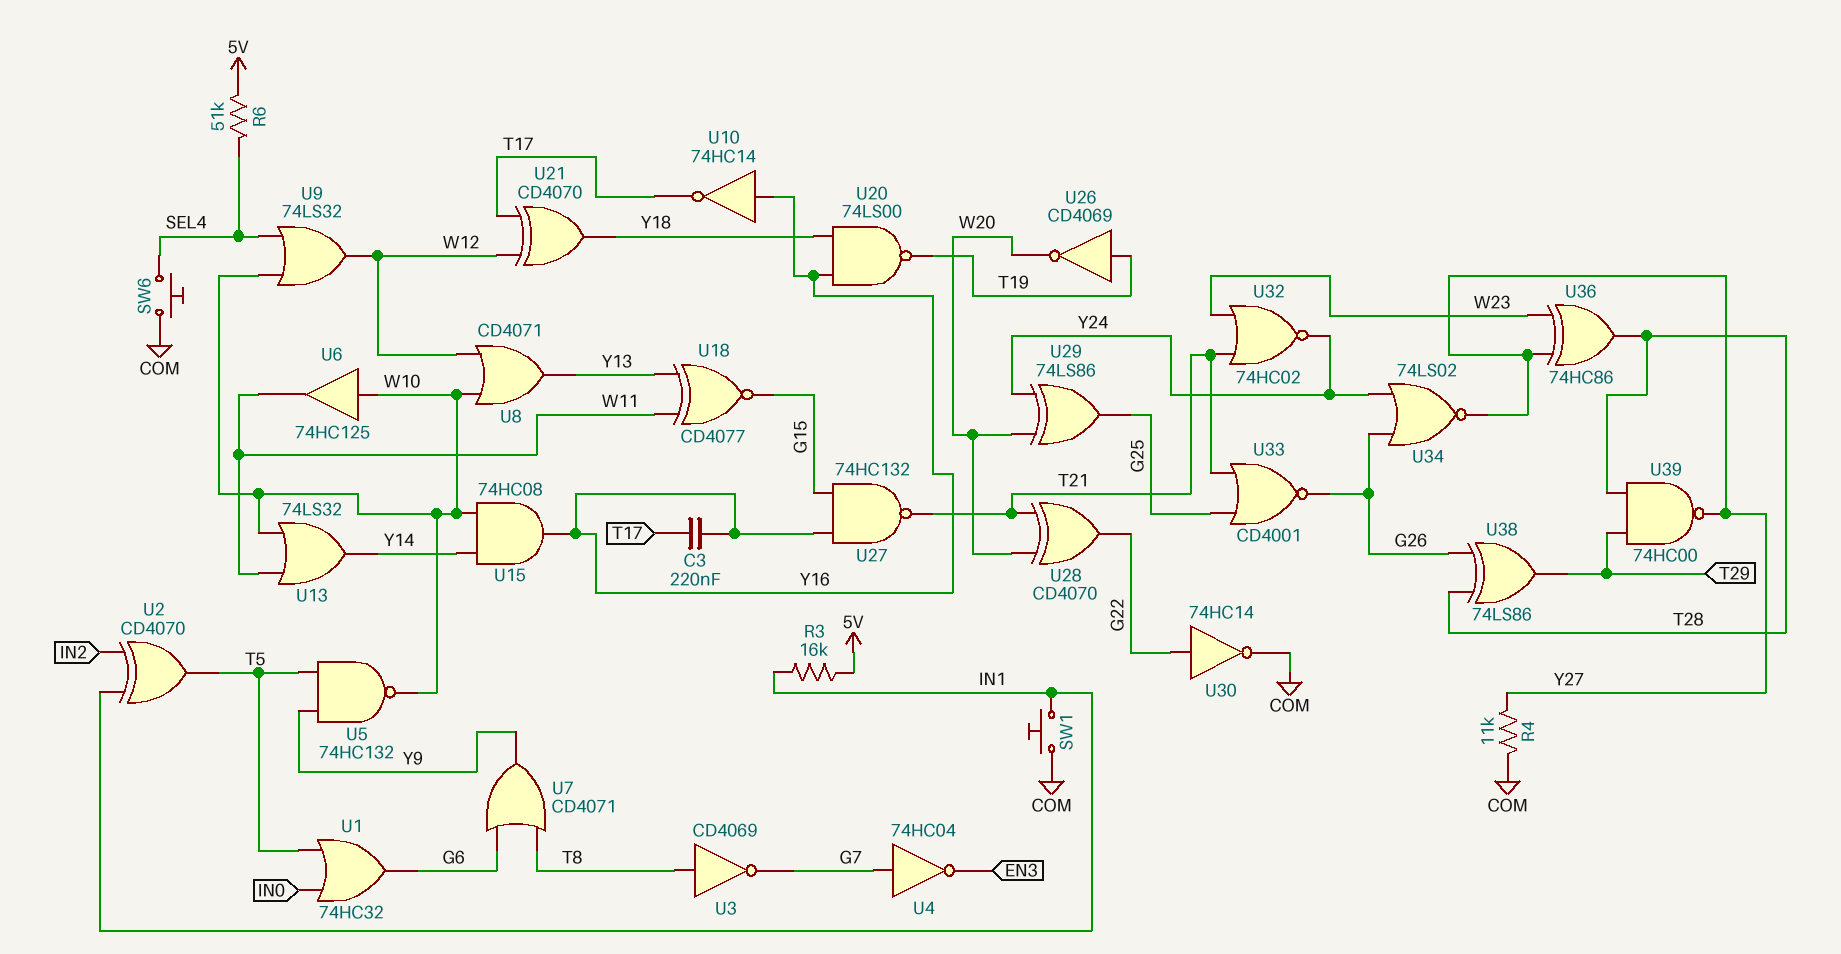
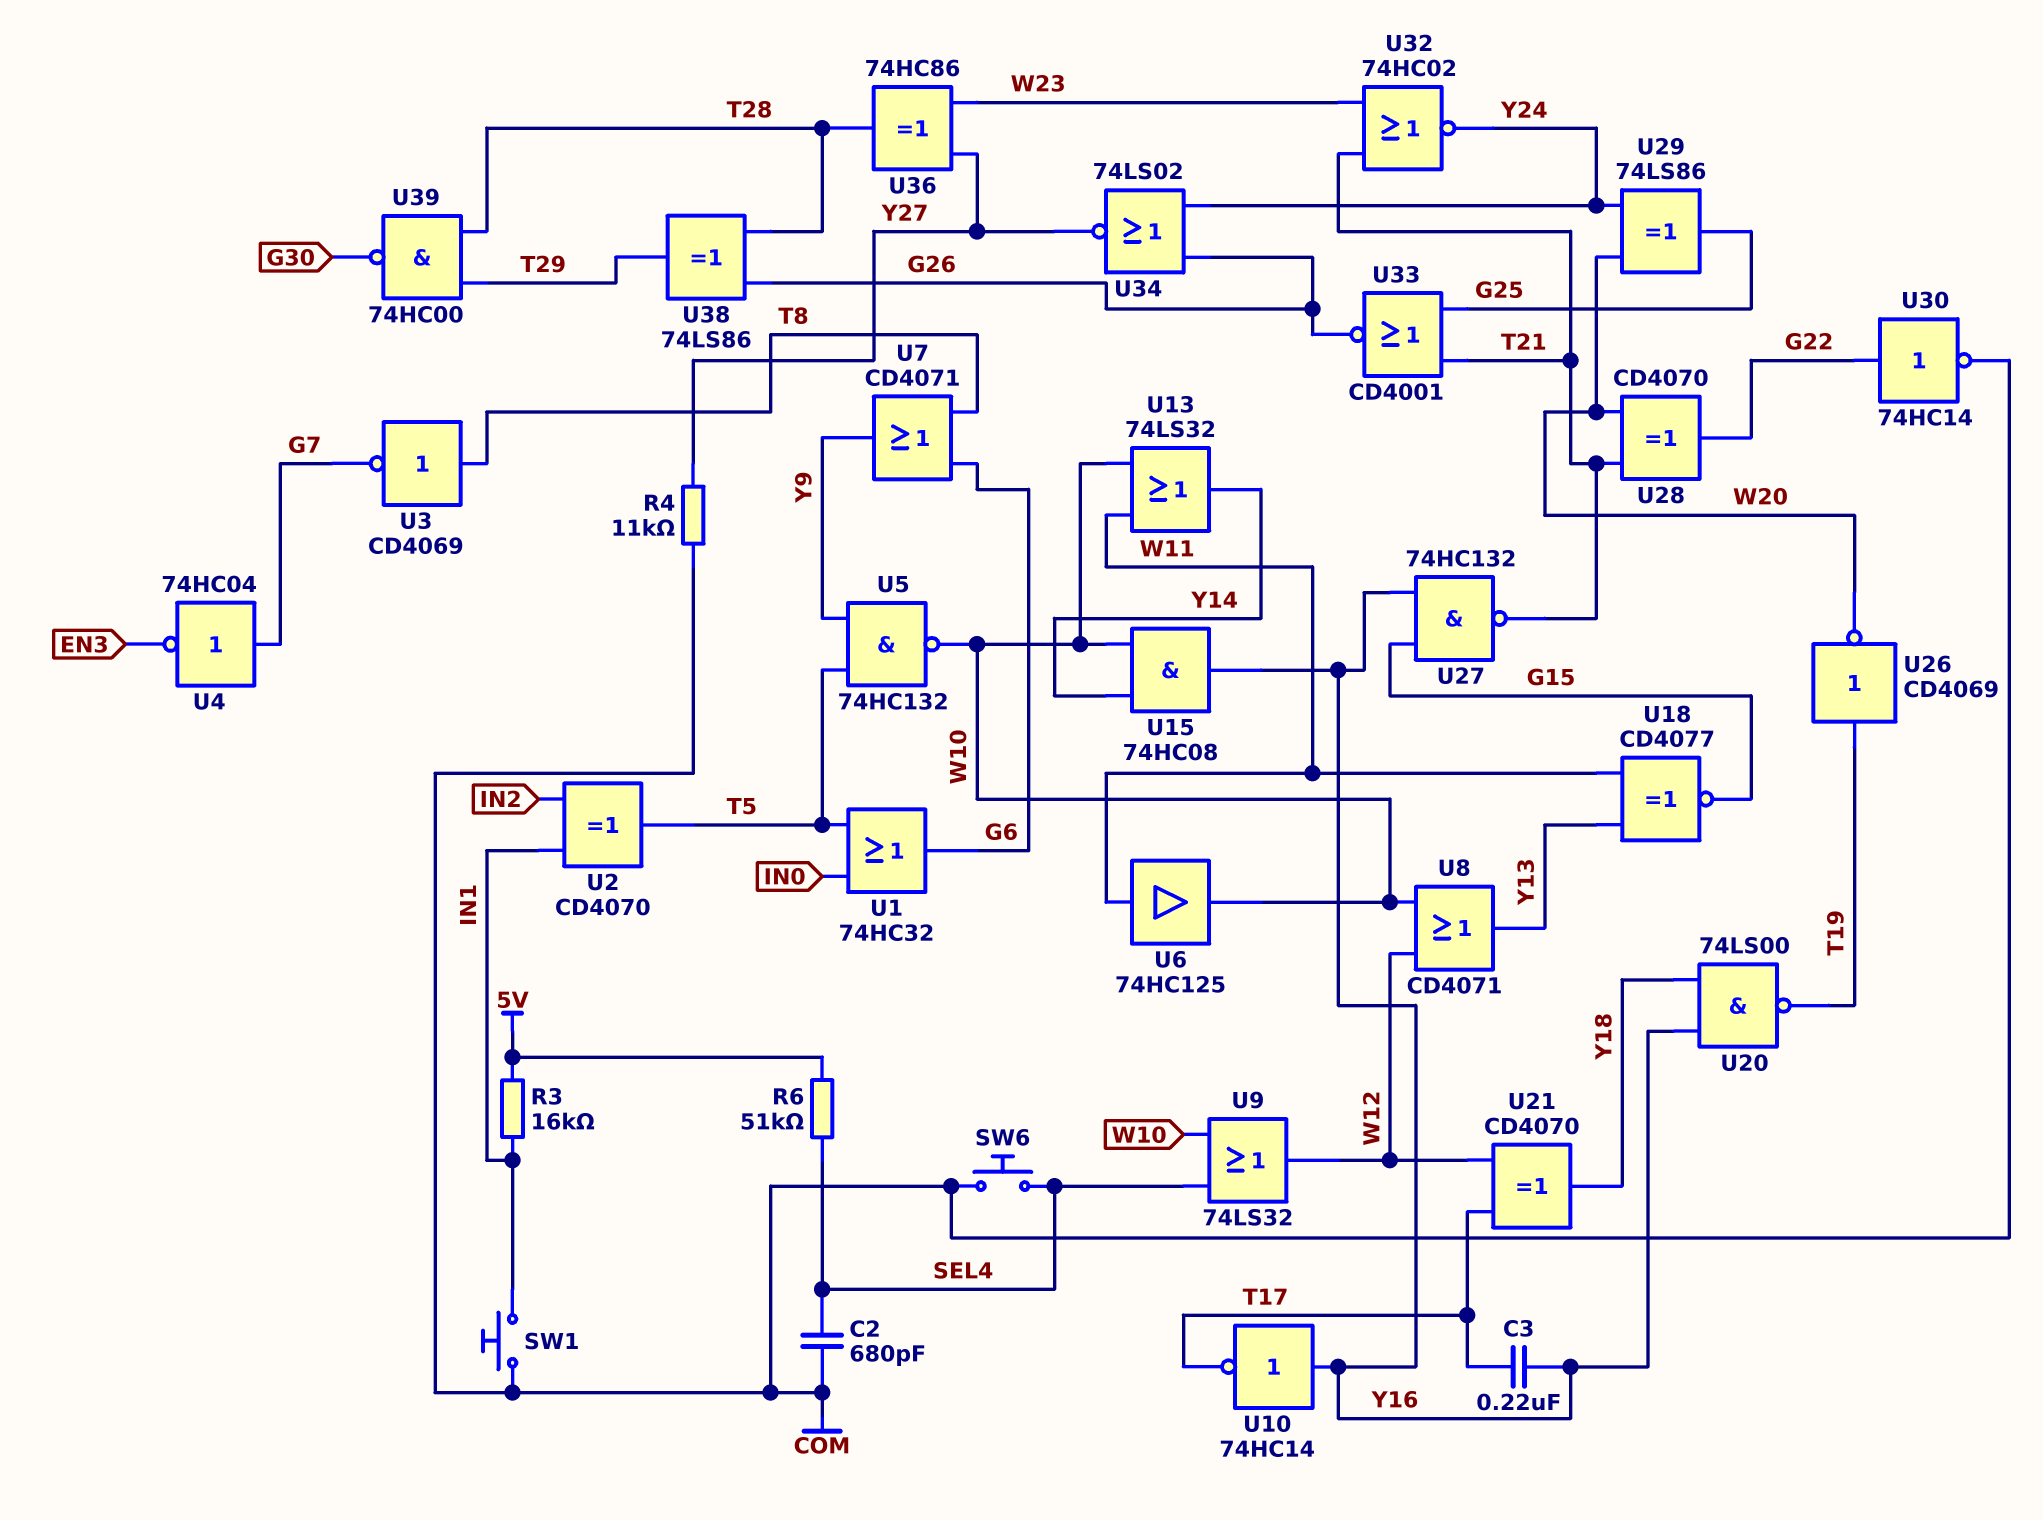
C2: none -> 680pF (COM, SEL4)
U6: buffer 74HC125 (in W10, out W11) -> buffer 74HC125 (in W11, out W10)
U39: NAND 74HC00 (in T28, in T29, out Y27) -> NAND 74HC00 (in T28, in T29, out G30)

